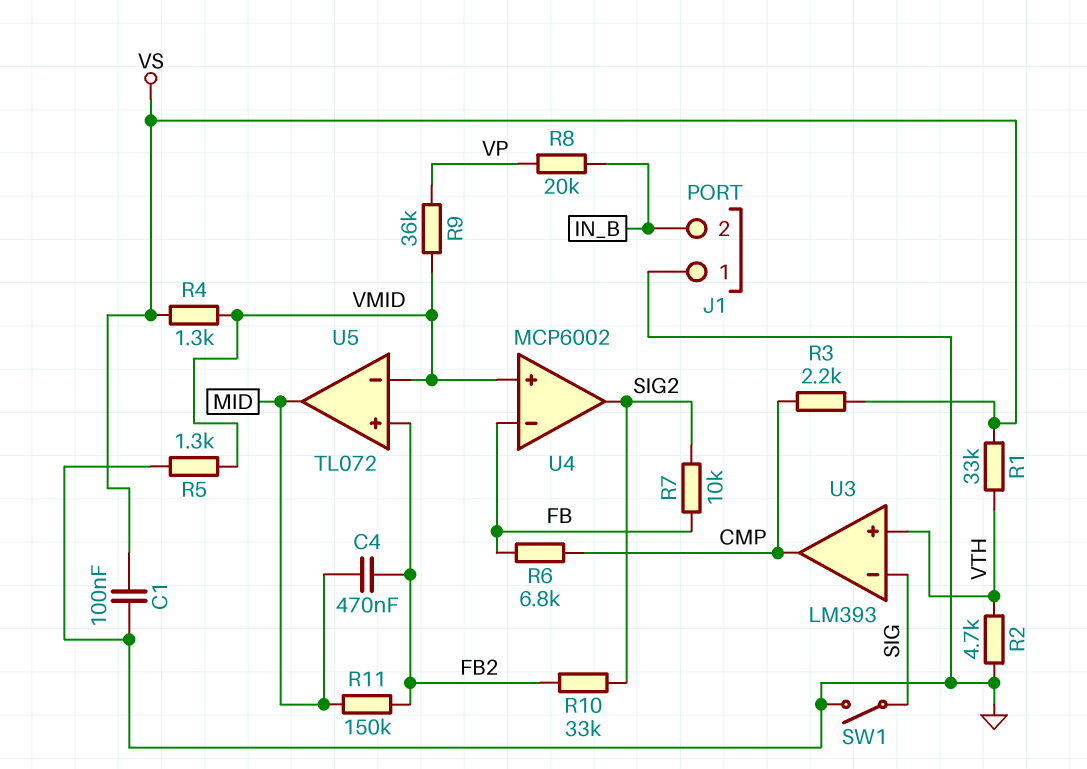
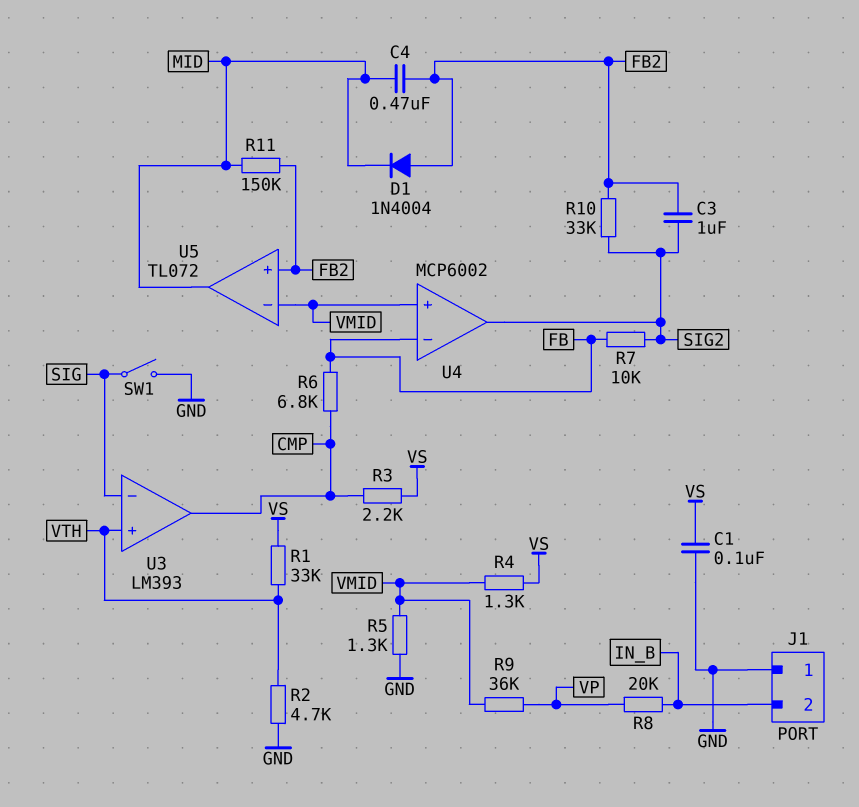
C3: none -> 1uF (FB2, SIG2)
D1: none -> diode 1N4004 (A FB2, K MID)

